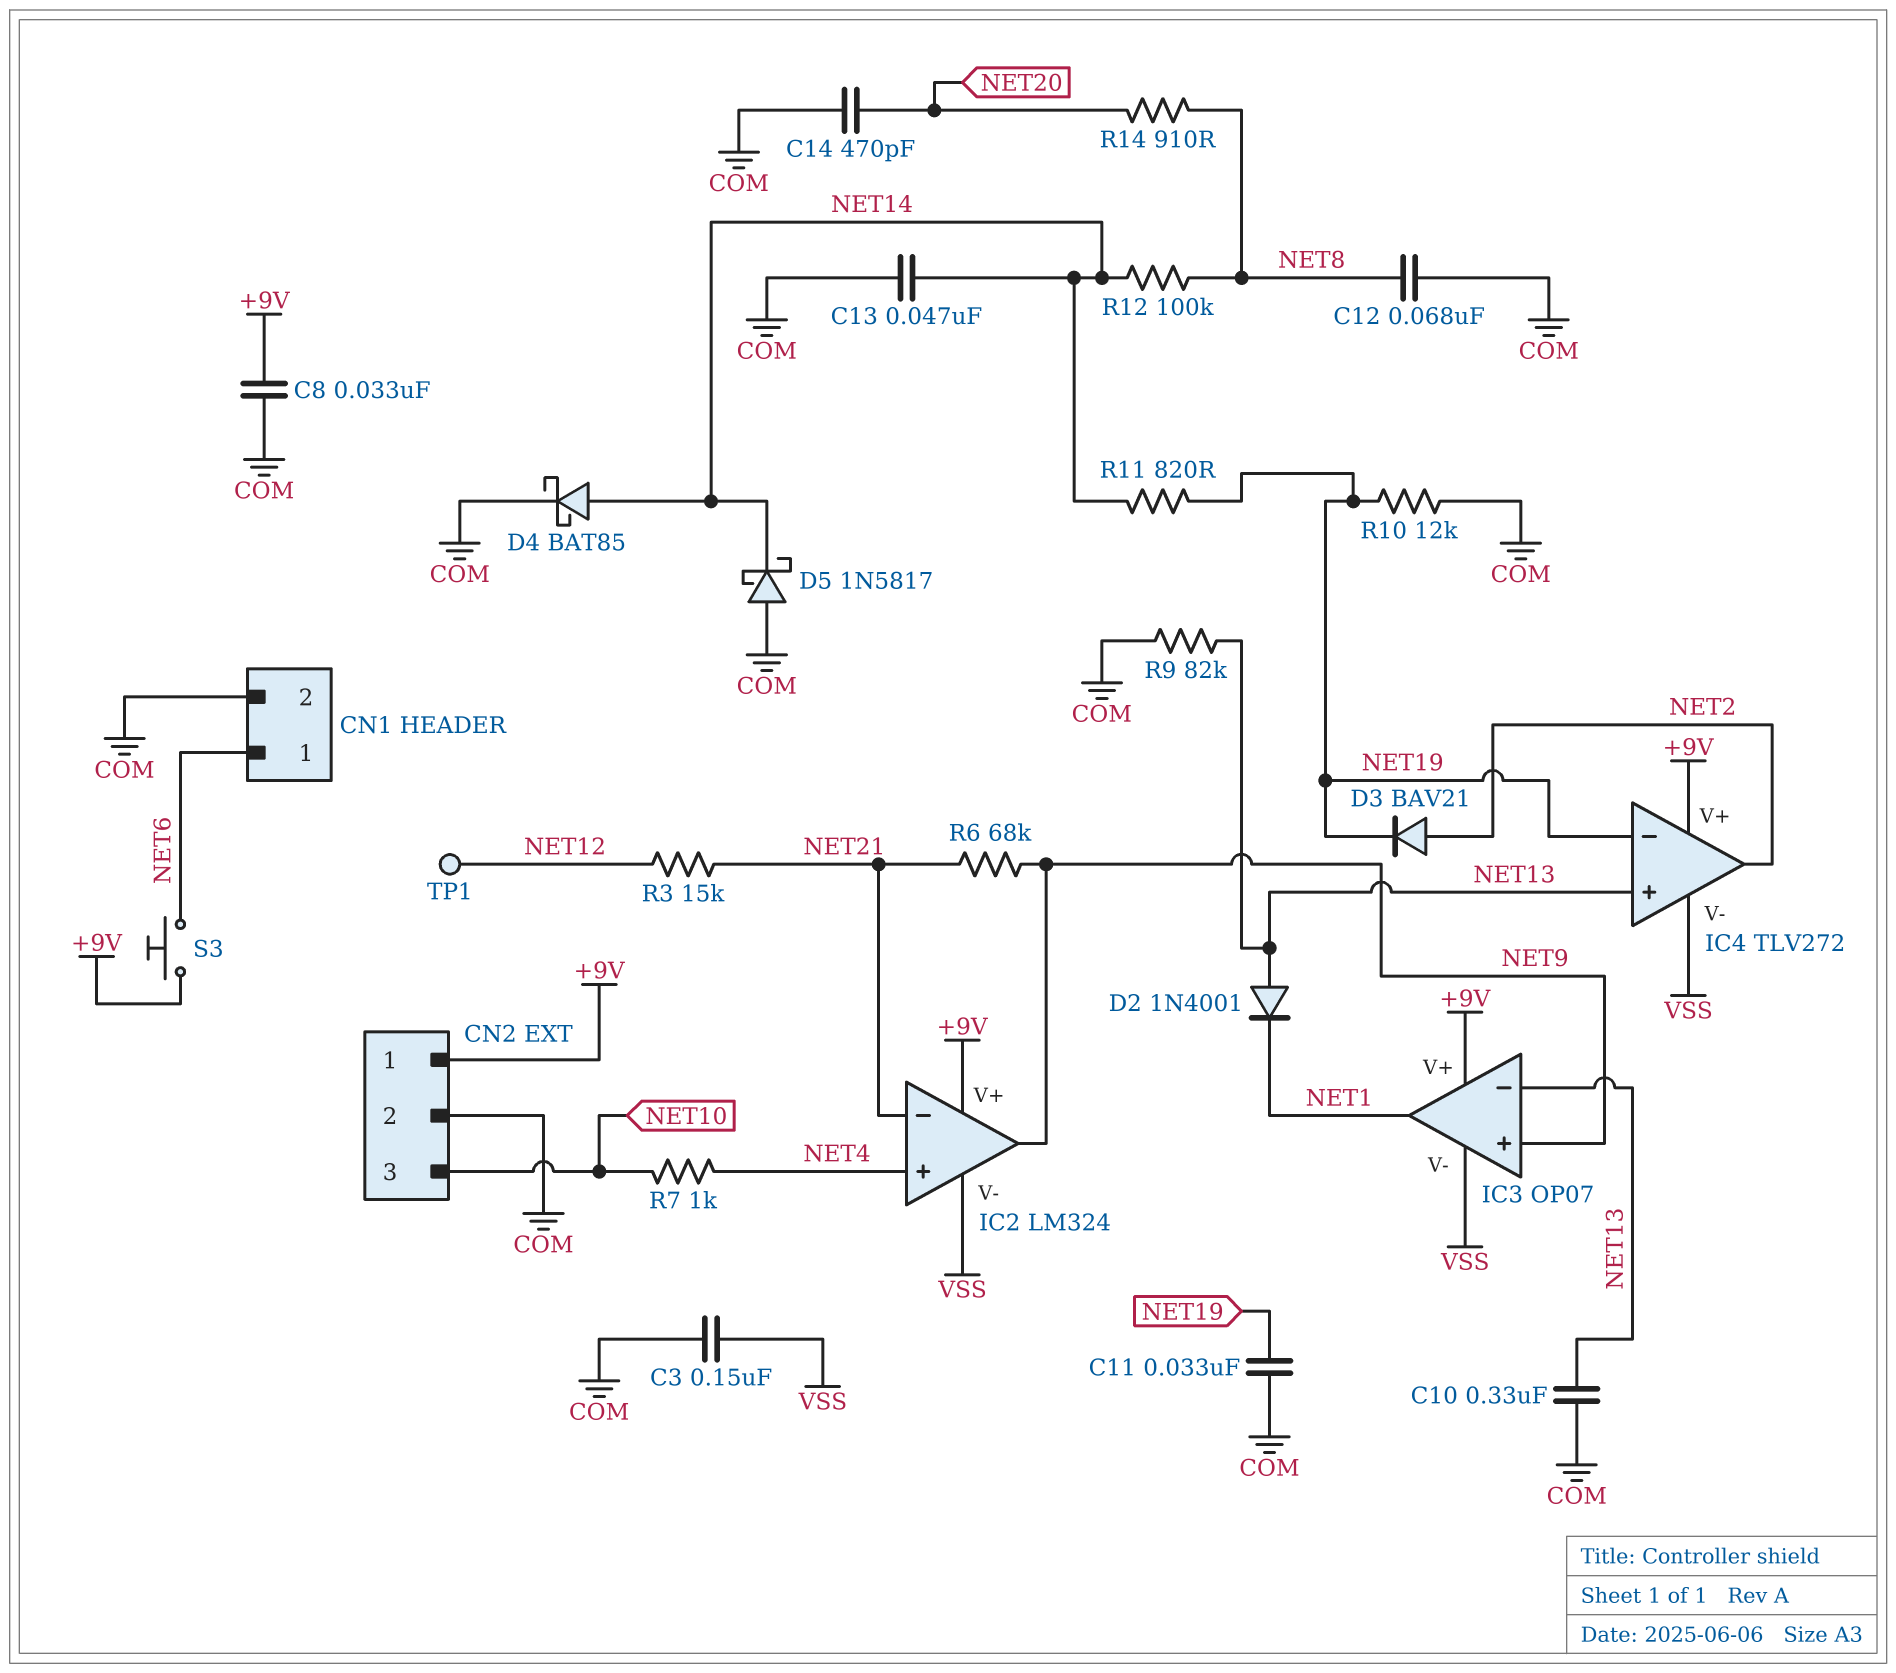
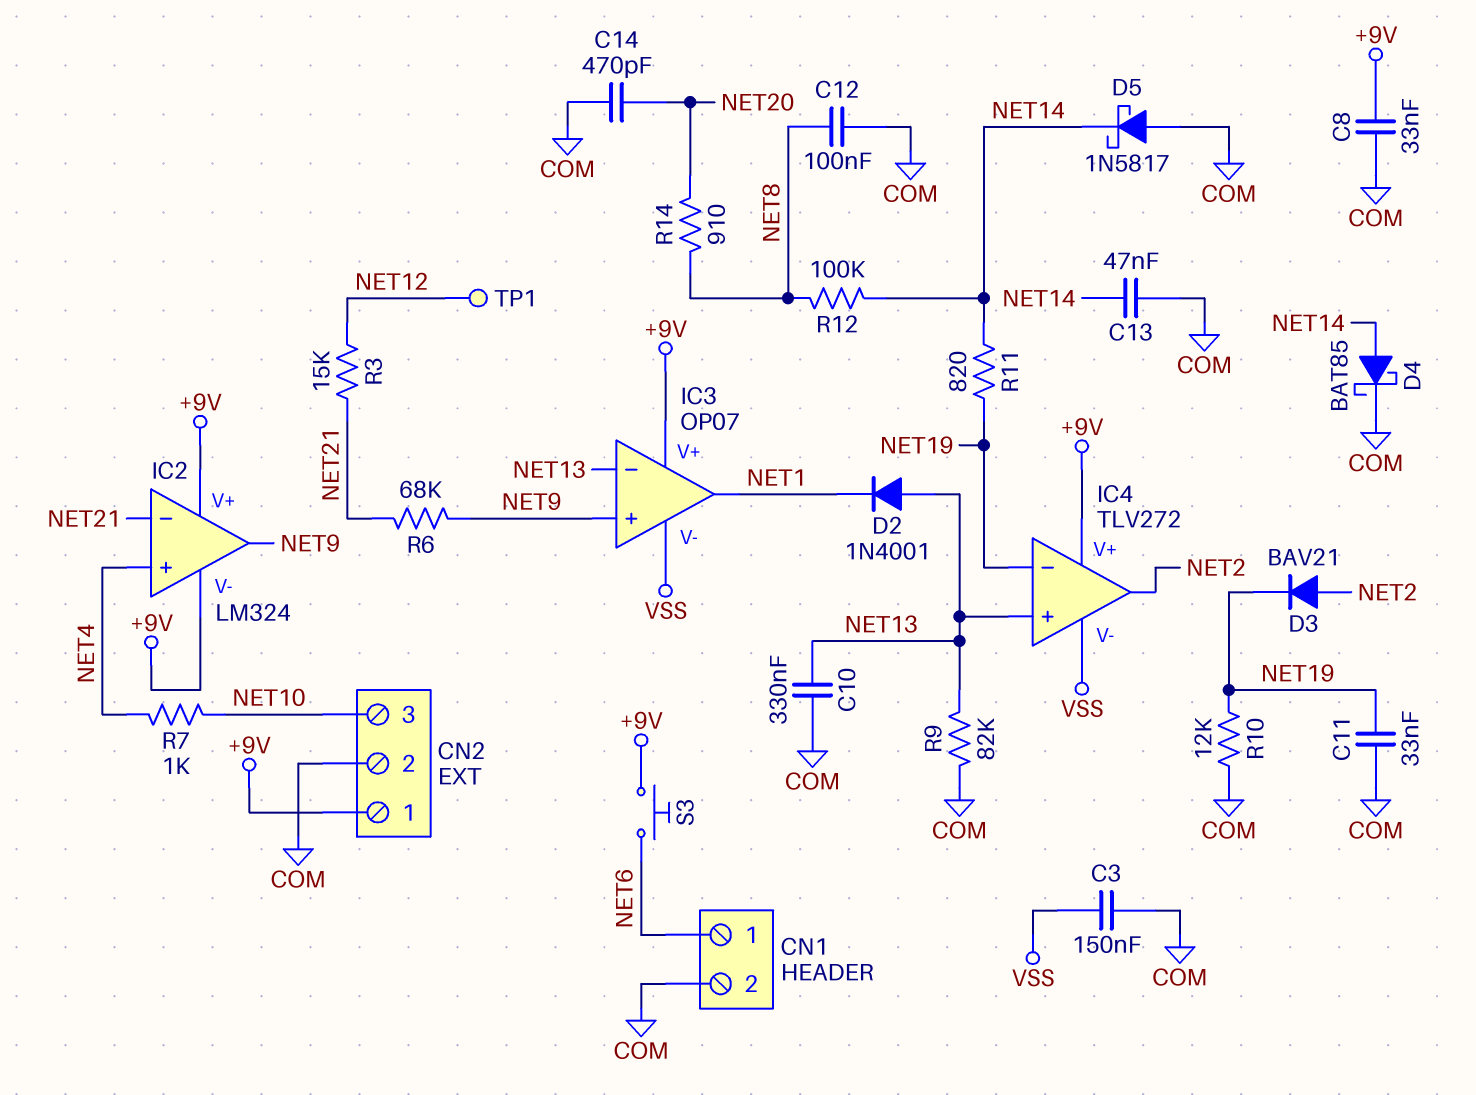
C12: 68nF (COM, NET8) -> 100nF (COM, NET8)
IC2 pin V-: VSS -> +9V

